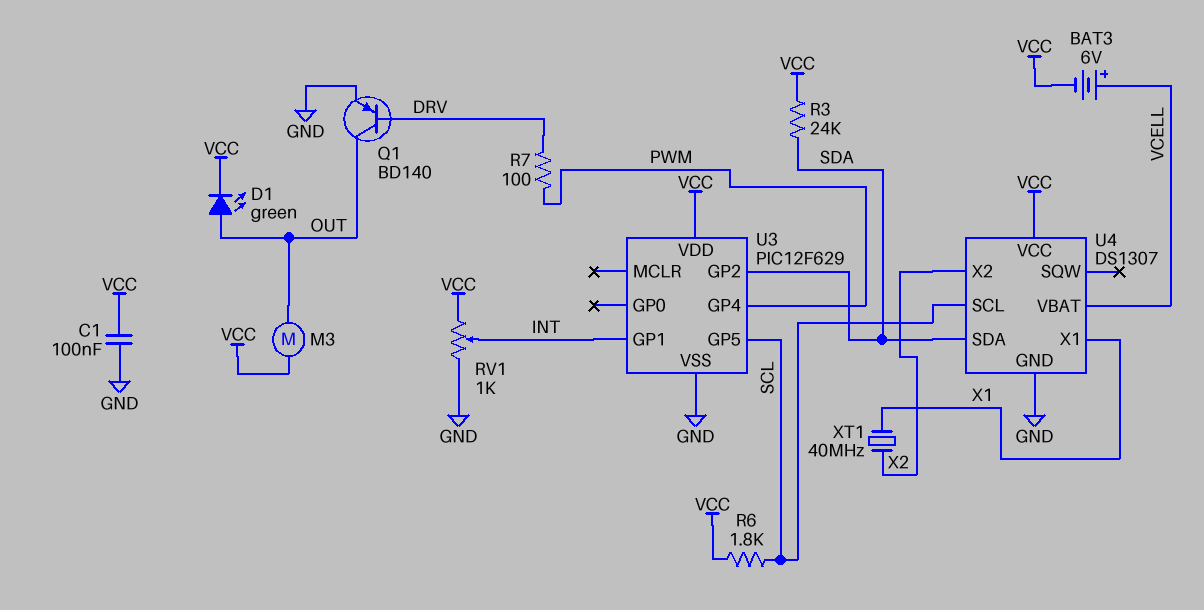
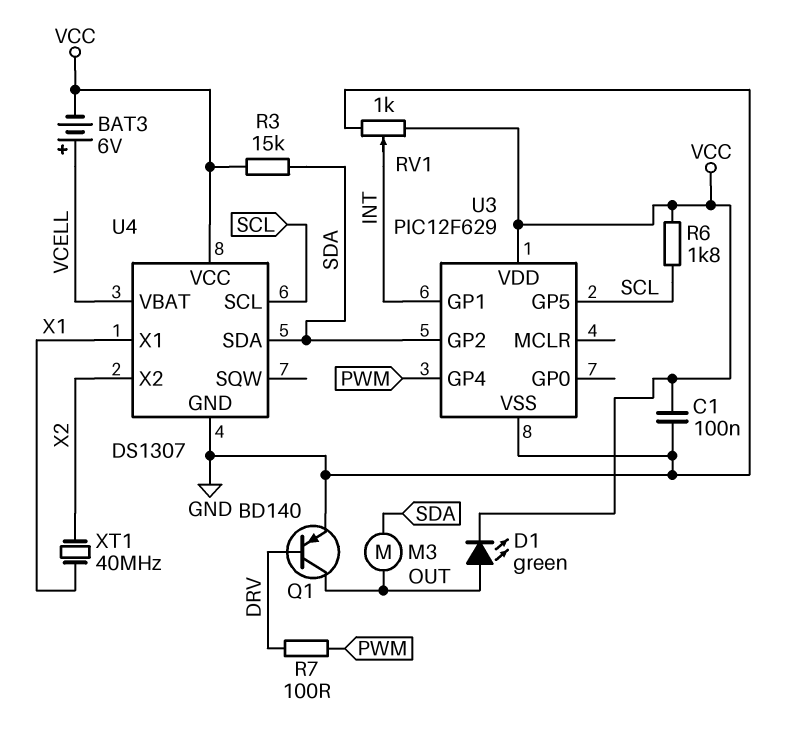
M3: motor (OUT, VCC) -> motor (OUT, SDA)
R3: 24k (SDA, VCC) -> 15k (SDA, VCC)

